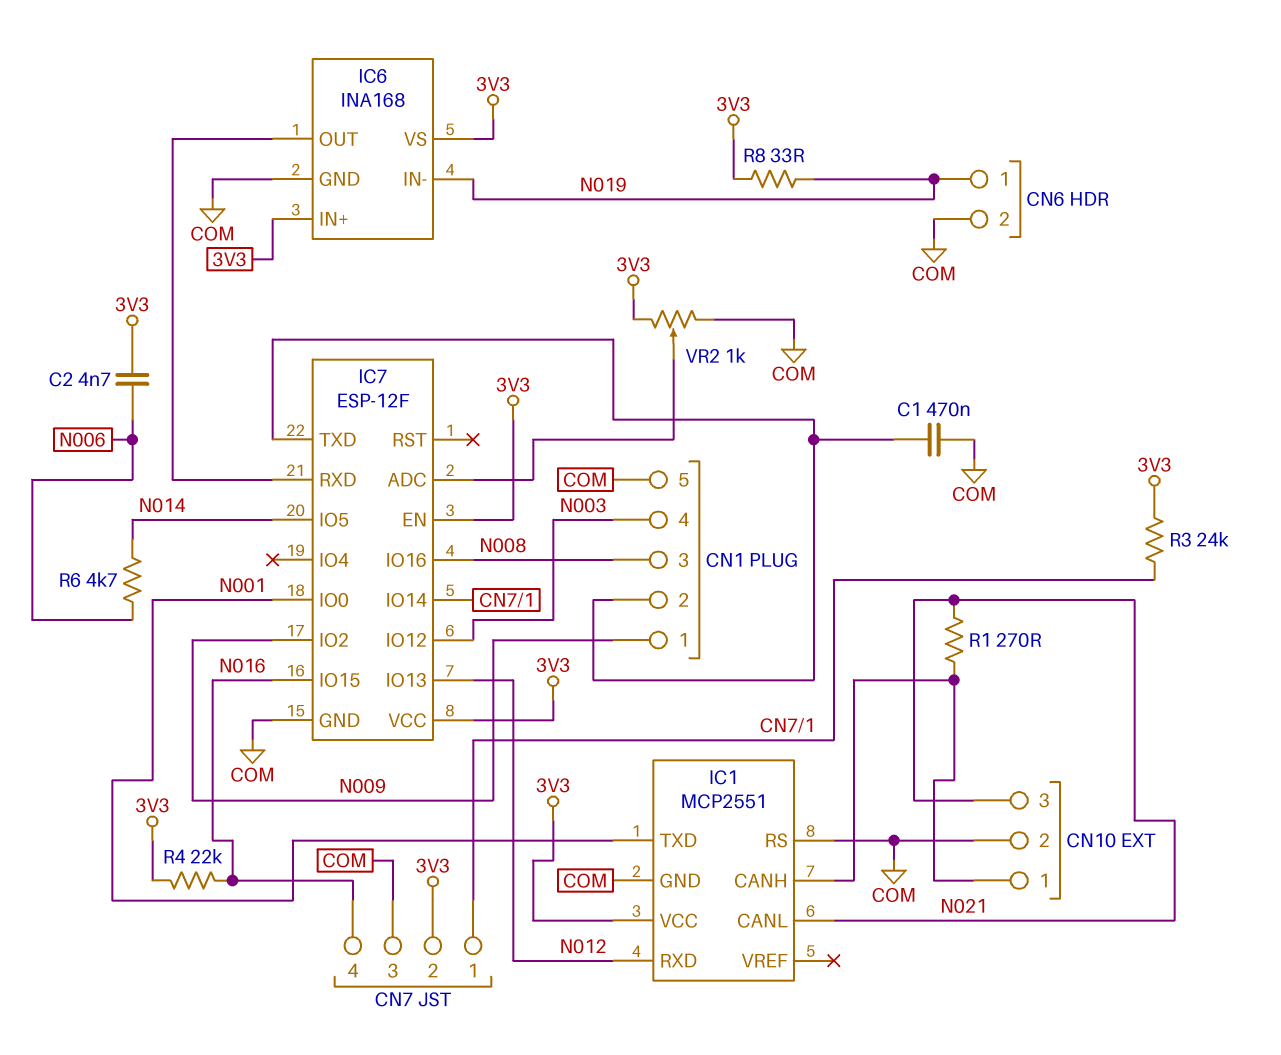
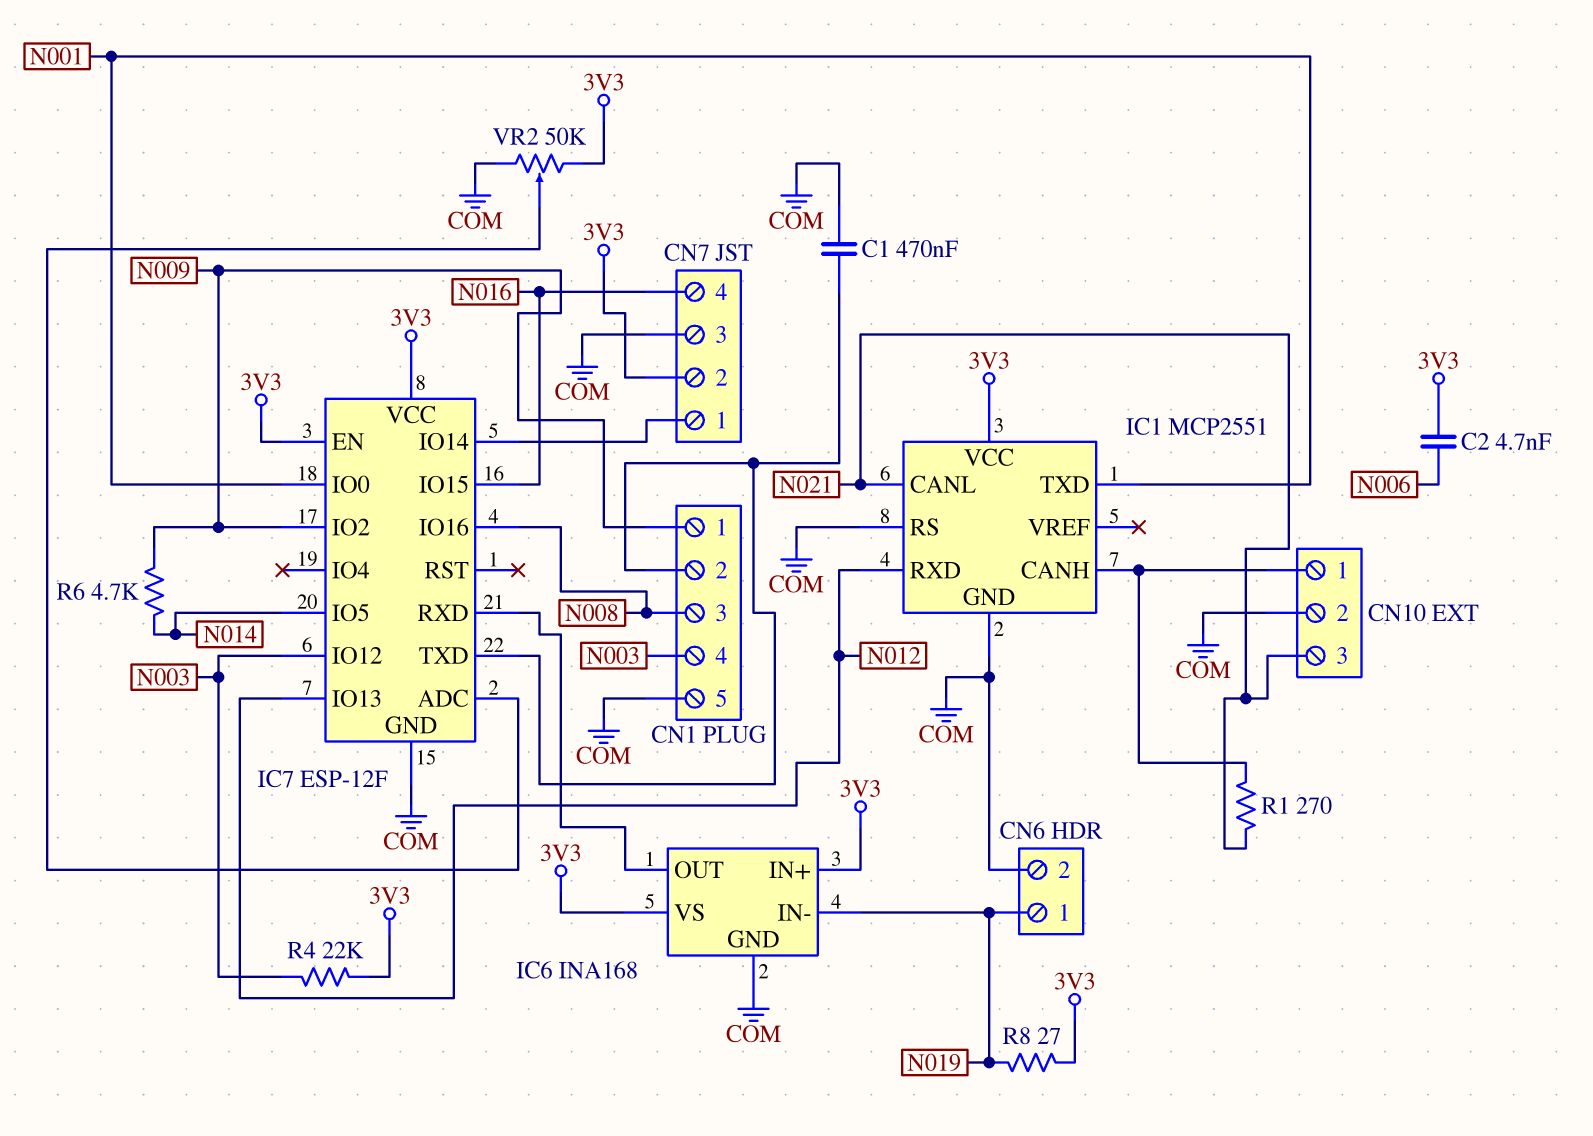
R3: 24k (3V3, CN7/1) -> none
R4: 22k (3V3, N016) -> 22k (3V3, N003)
R6: 4.7k (N006, N014) -> 4.7k (N009, N014)
R8: 33 (3V3, N019) -> 27 (3V3, N019)
VR2: 1k (3V3, COM, wiper IC7/ADC) -> 50k (3V3, COM, wiper IC7/ADC)

